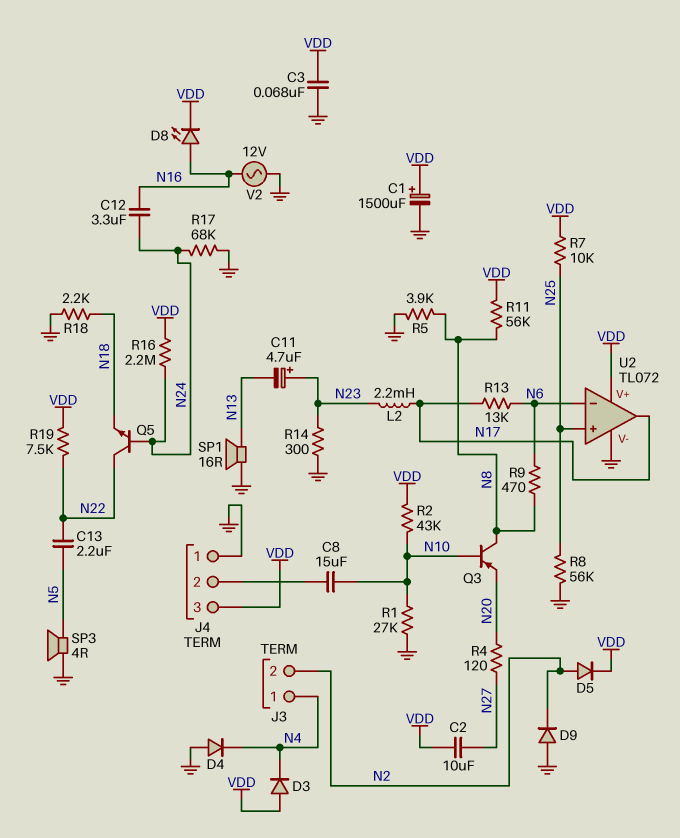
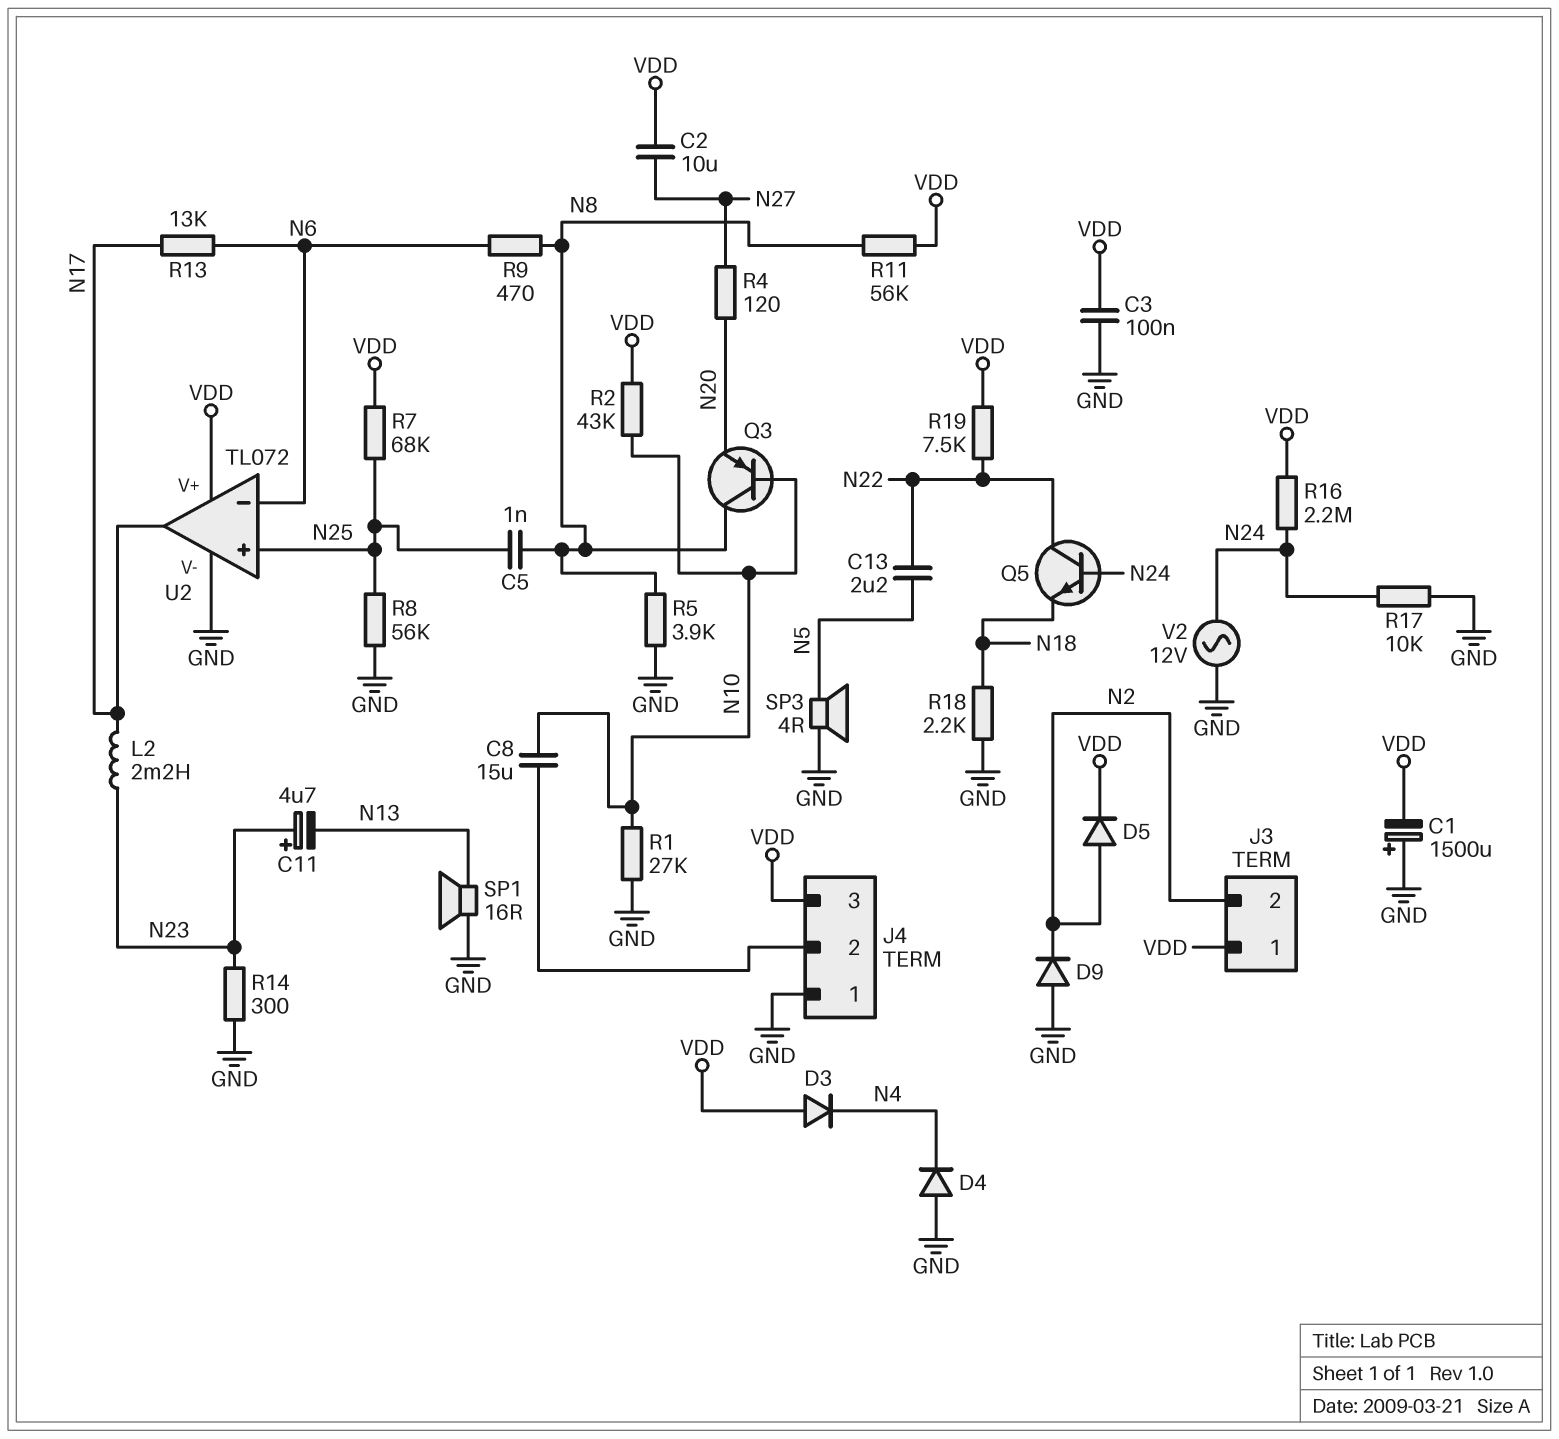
C1: 1500uF (plus VDD, minus GND) -> 1500uF (plus GND, minus VDD)
C3: 68nF (GND, VDD) -> 100nF (GND, VDD)
C5: none -> 1nF (N8, N25)
C12: 3.3uF (N16, N24) -> none
D8: LED (A N16, K VDD) -> none
J3 pin 1: N4 -> VDD
R7: 10k (N25, VDD) -> 68k (N25, VDD)
R17: 68k (GND, N24) -> 10k (GND, N24)
V2: AC 12V (GND, N16) -> AC 12V (GND, N24)

